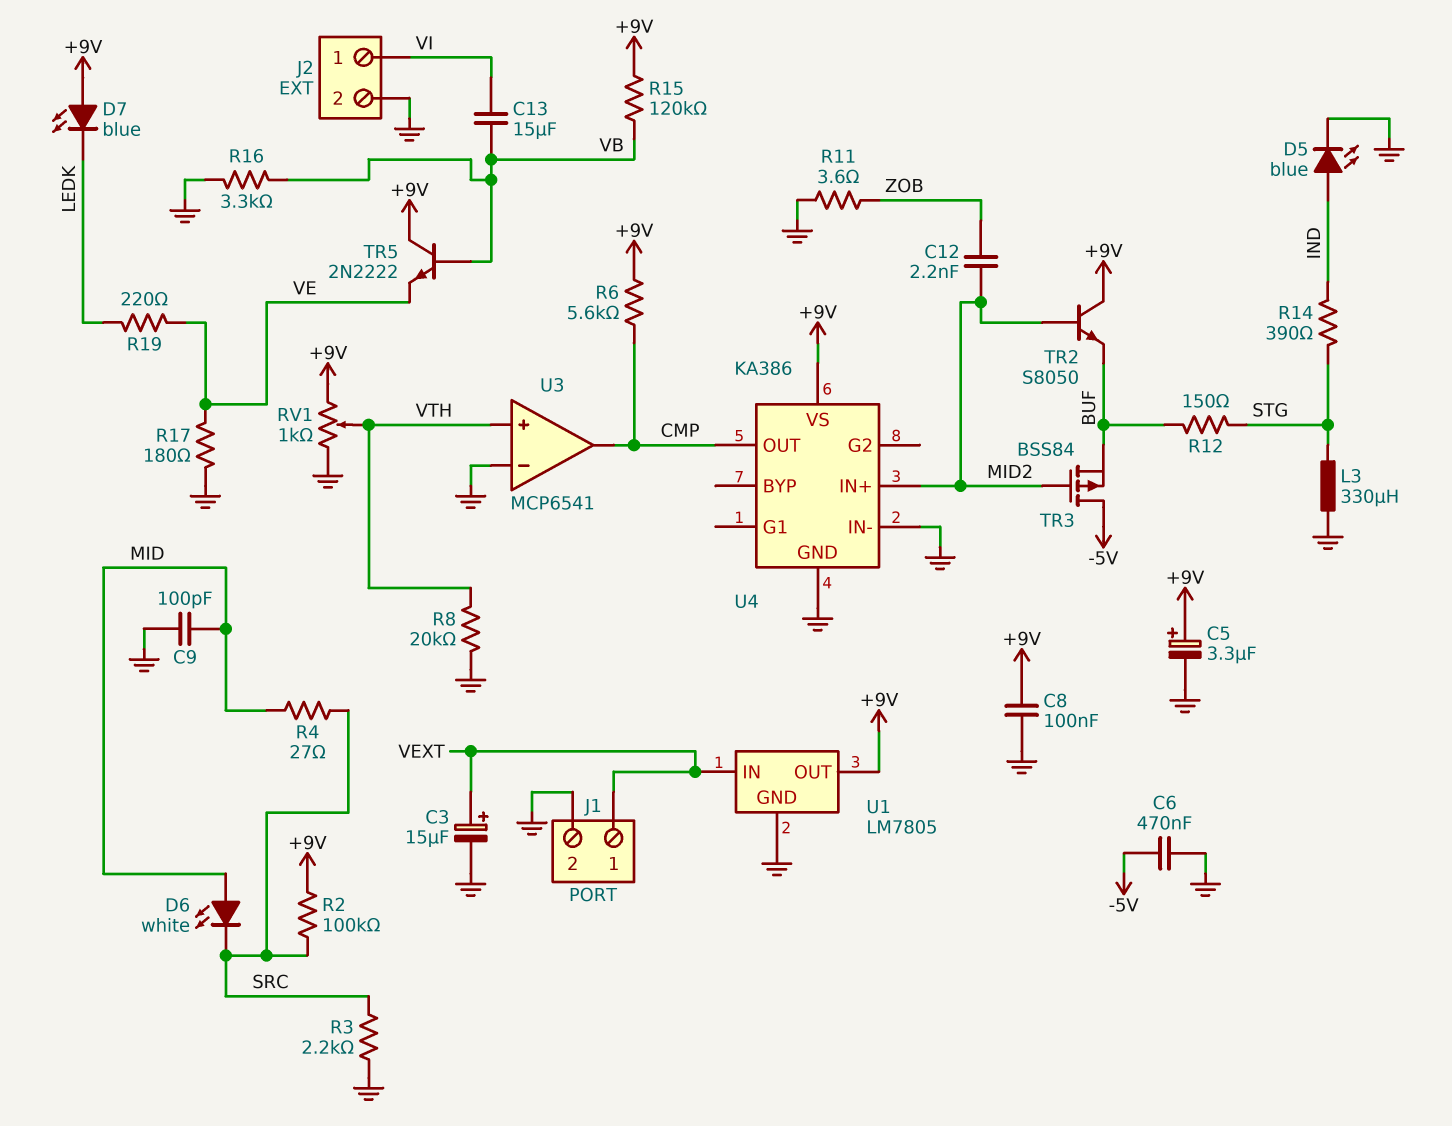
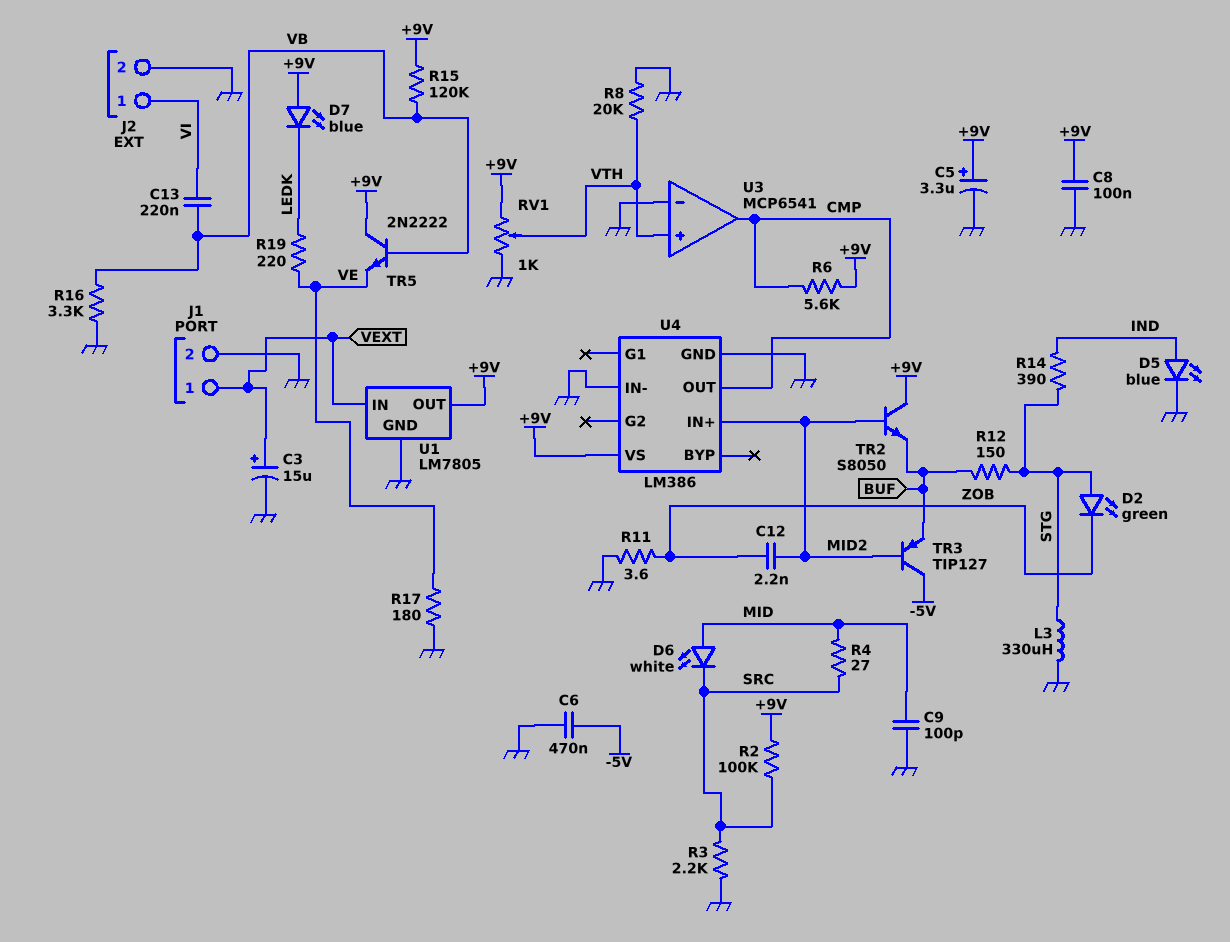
C13: 15uF (VB, VI) -> 220nF (VB, VI)
D2: none -> LED green (A STG, K ZOB)
TR3: PMOS BSS84 (G MID2, D -5V, S BUF) -> PNP TIP127 (B MID2, C -5V, E BUF)
U4: KA386 -> LM386

